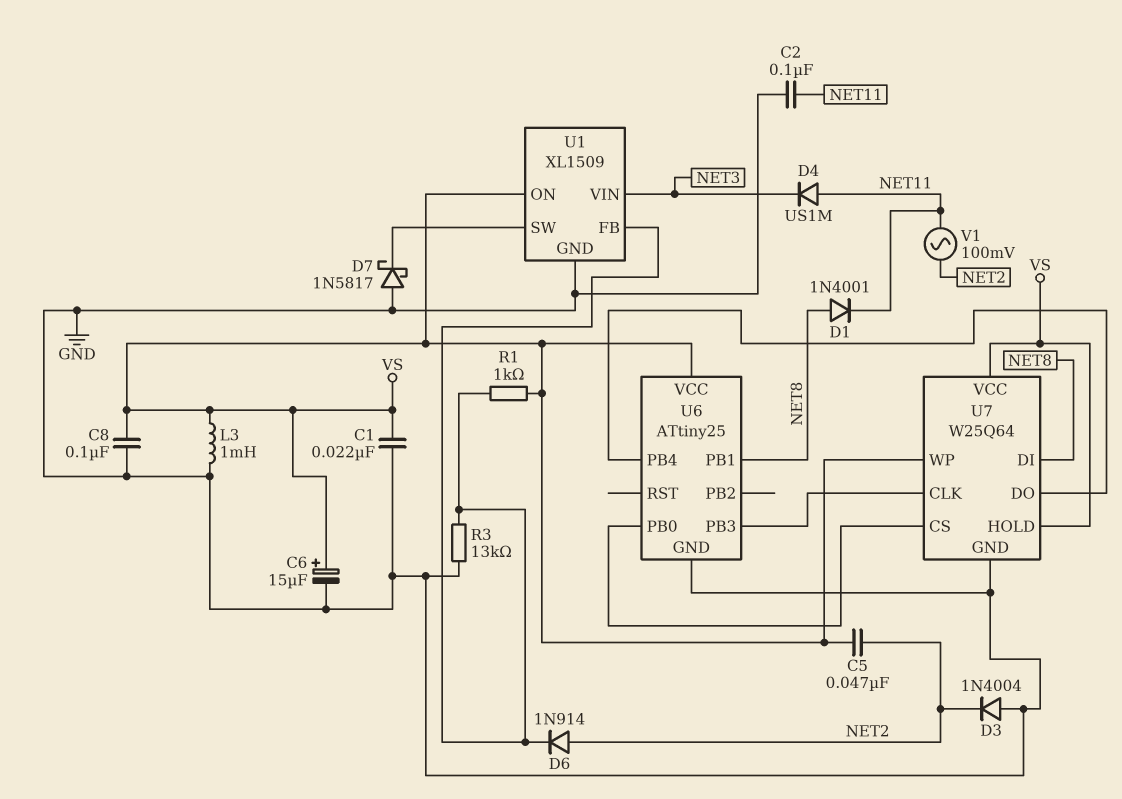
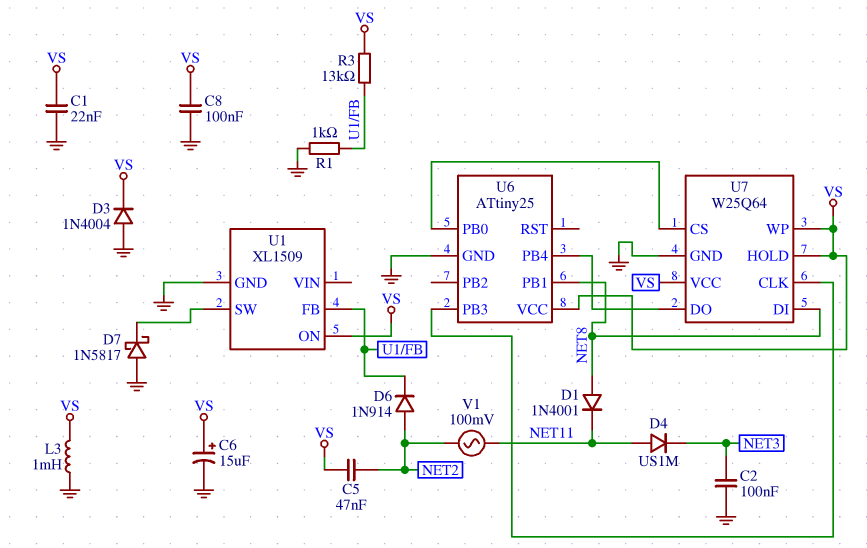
C2: 100nF (GND, NET11) -> 100nF (GND, NET3)
D3: diode 1N4004 (A GND, K NET2) -> diode 1N4004 (A GND, K VS)
R1: 1k (U1/FB, VS) -> 1k (GND, U1/FB)
R3: 13k (GND, U1/FB) -> 13k (U1/FB, VS)
U1 pin VIN: NET3 -> none

